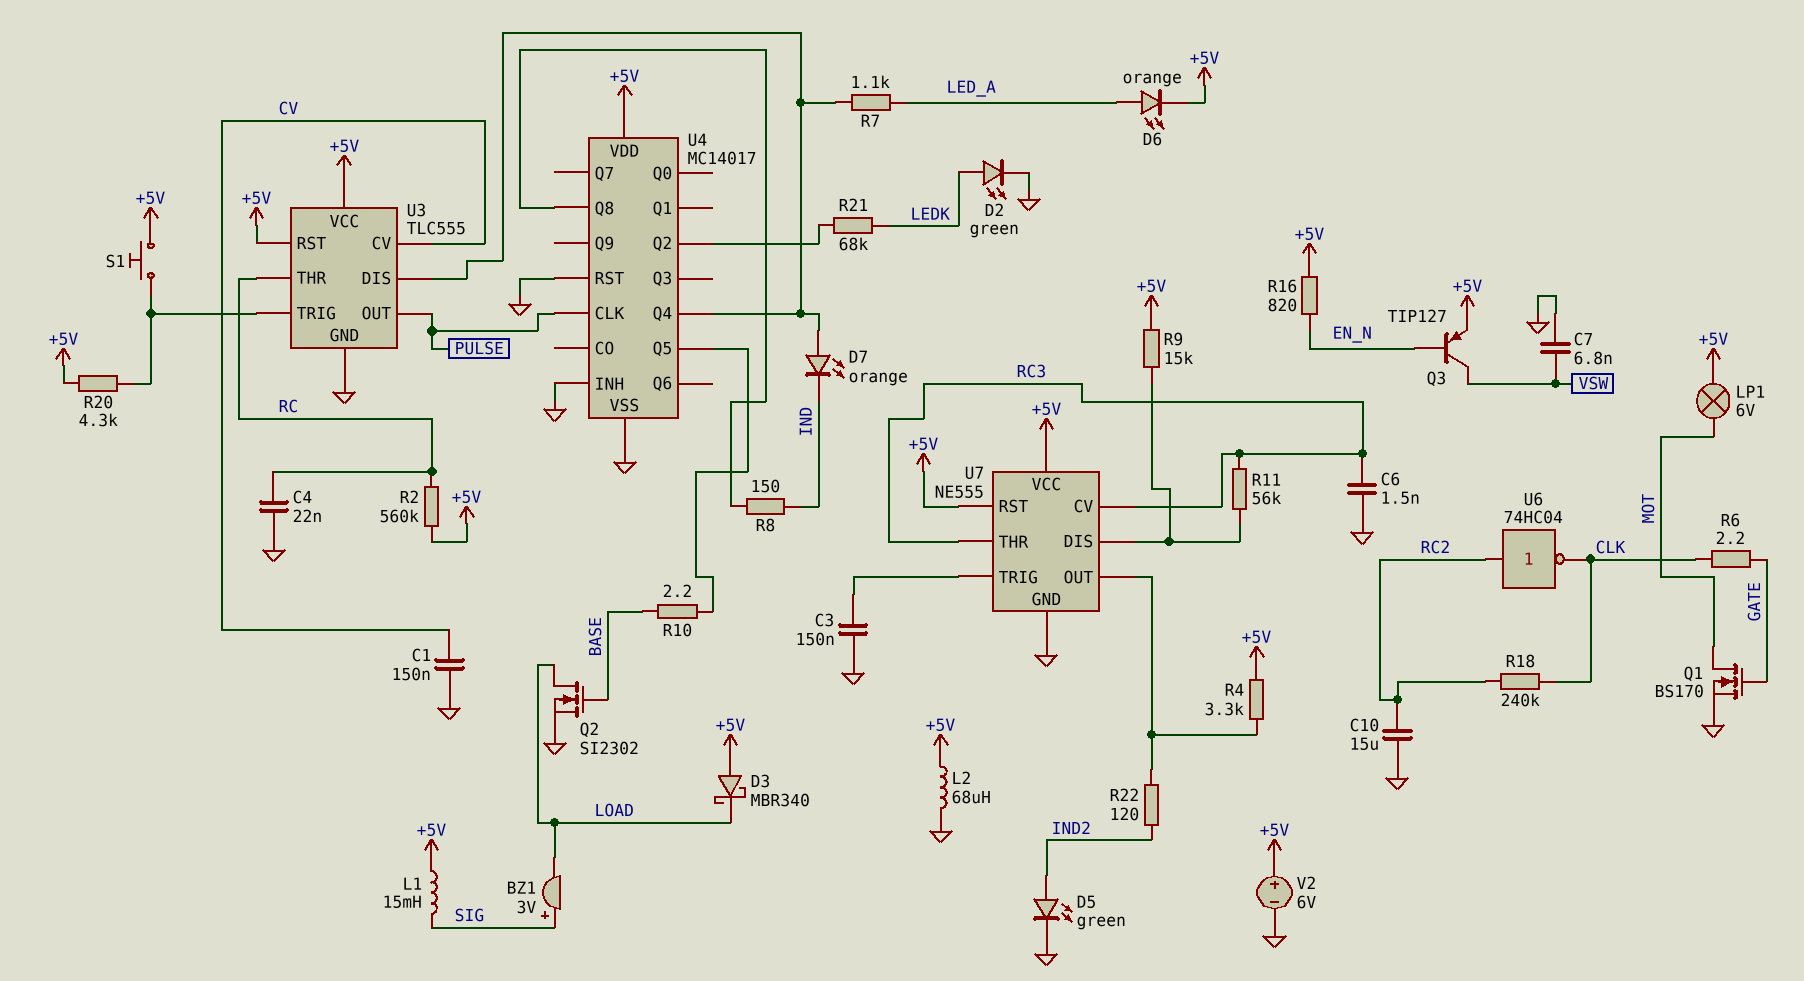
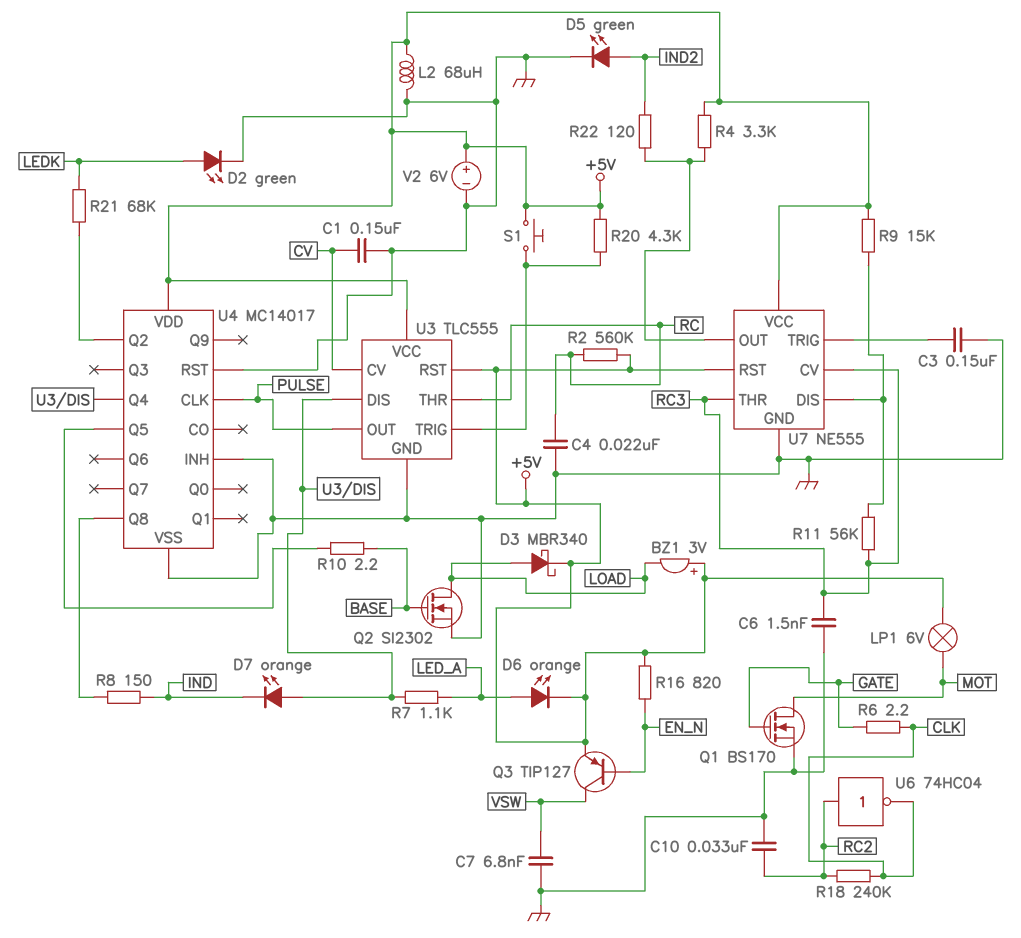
BZ1: buzzer 3V (plus SIG, minus LOAD) -> buzzer 3V (plus +5V, minus LOAD)
C10: 15uF (GND, RC2) -> 33nF (GND, RC2)
D3: schottky MBR340 (A +5V, K LOAD) -> schottky MBR340 (A LOAD, K +5V)
L1: 15mH (+5V, SIG) -> none

